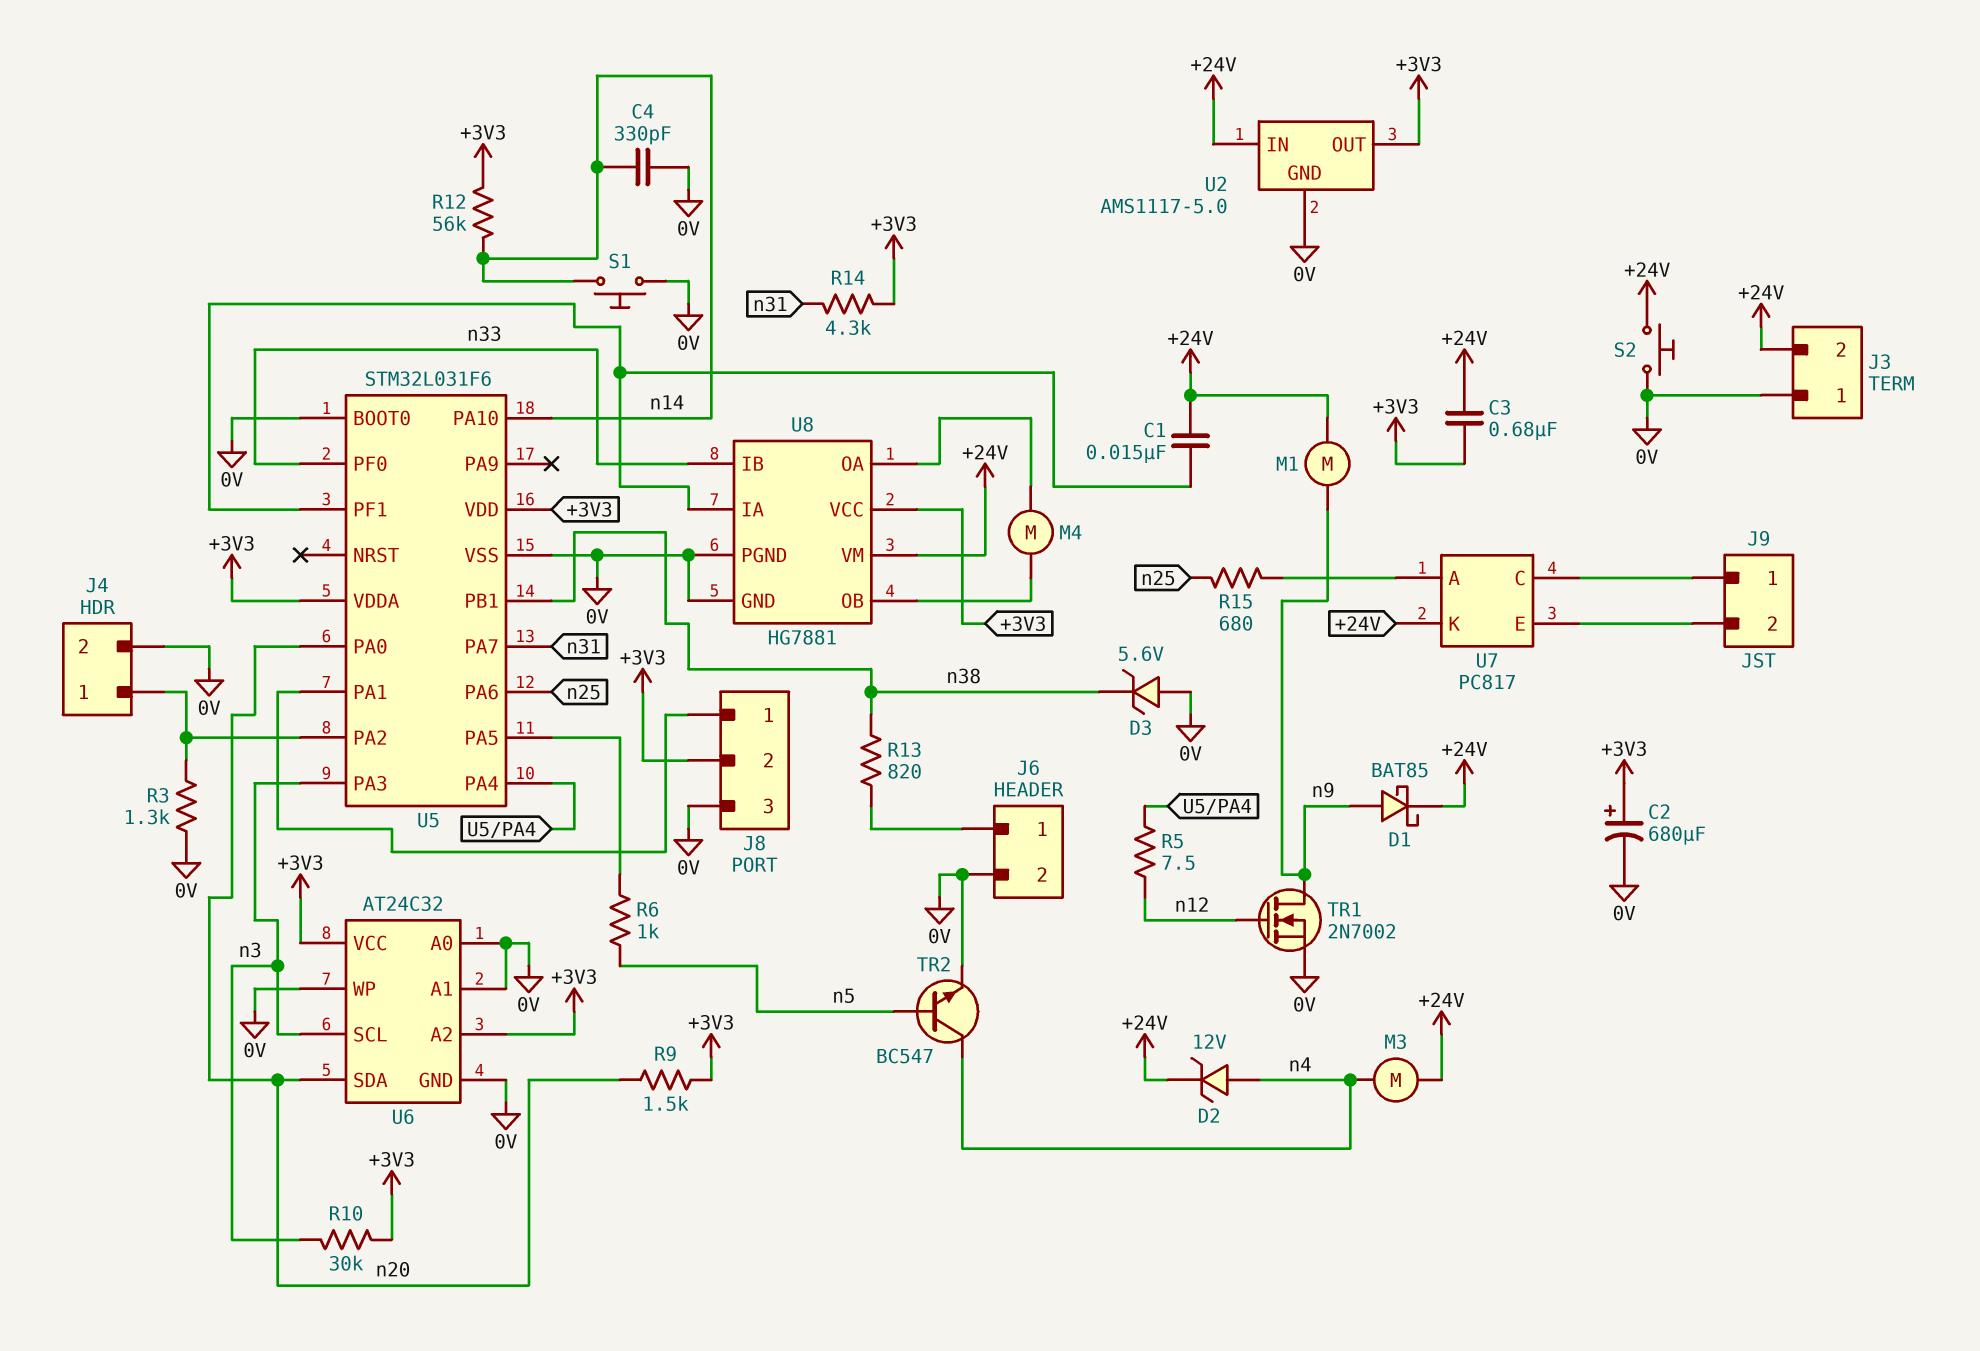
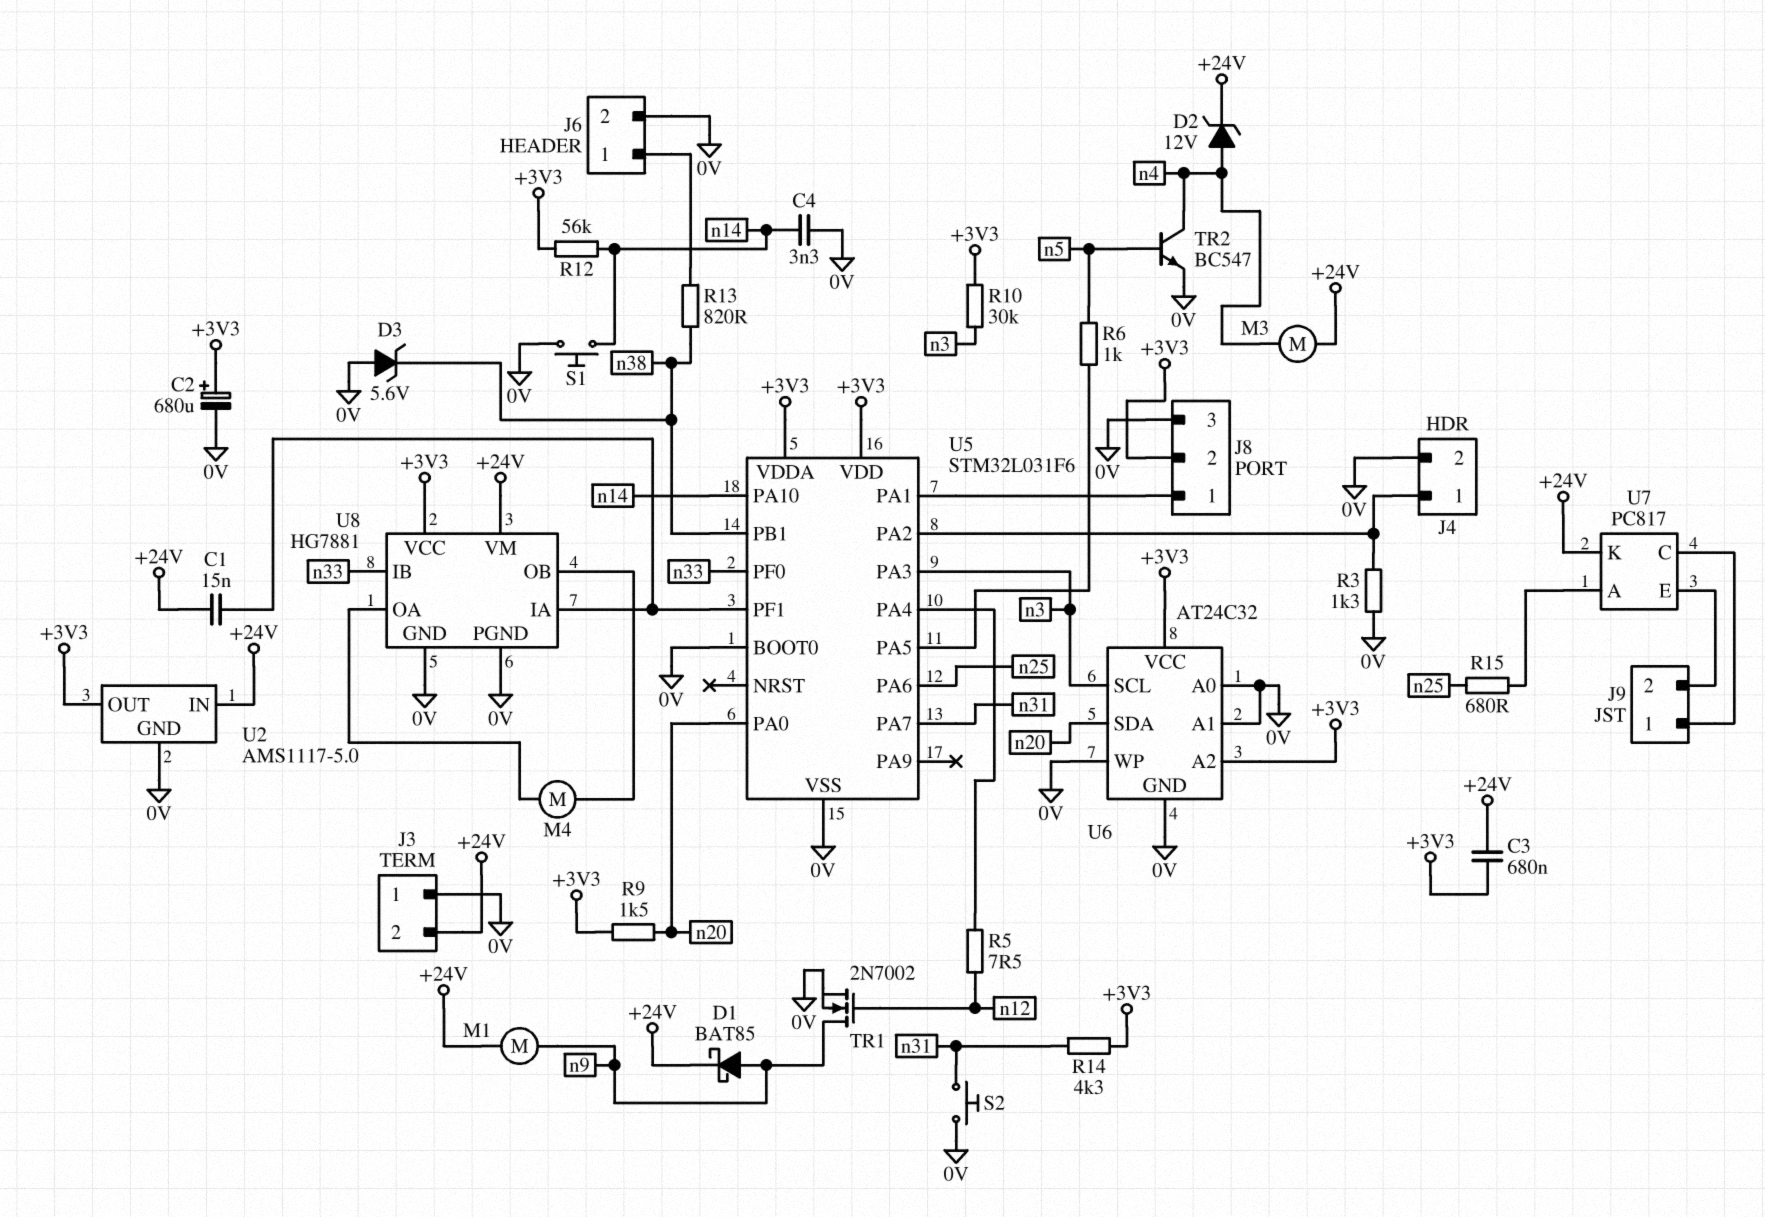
C4: 330pF (0V, n14) -> 3.3nF (0V, n14)
S2: button (+24V, 0V) -> button (0V, n31)

